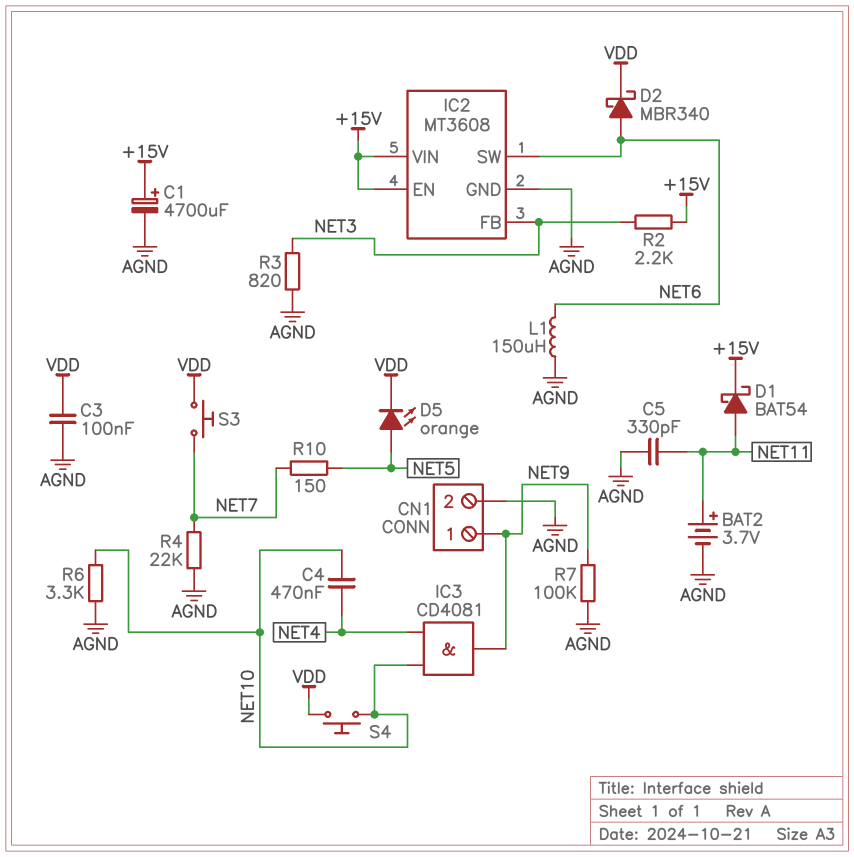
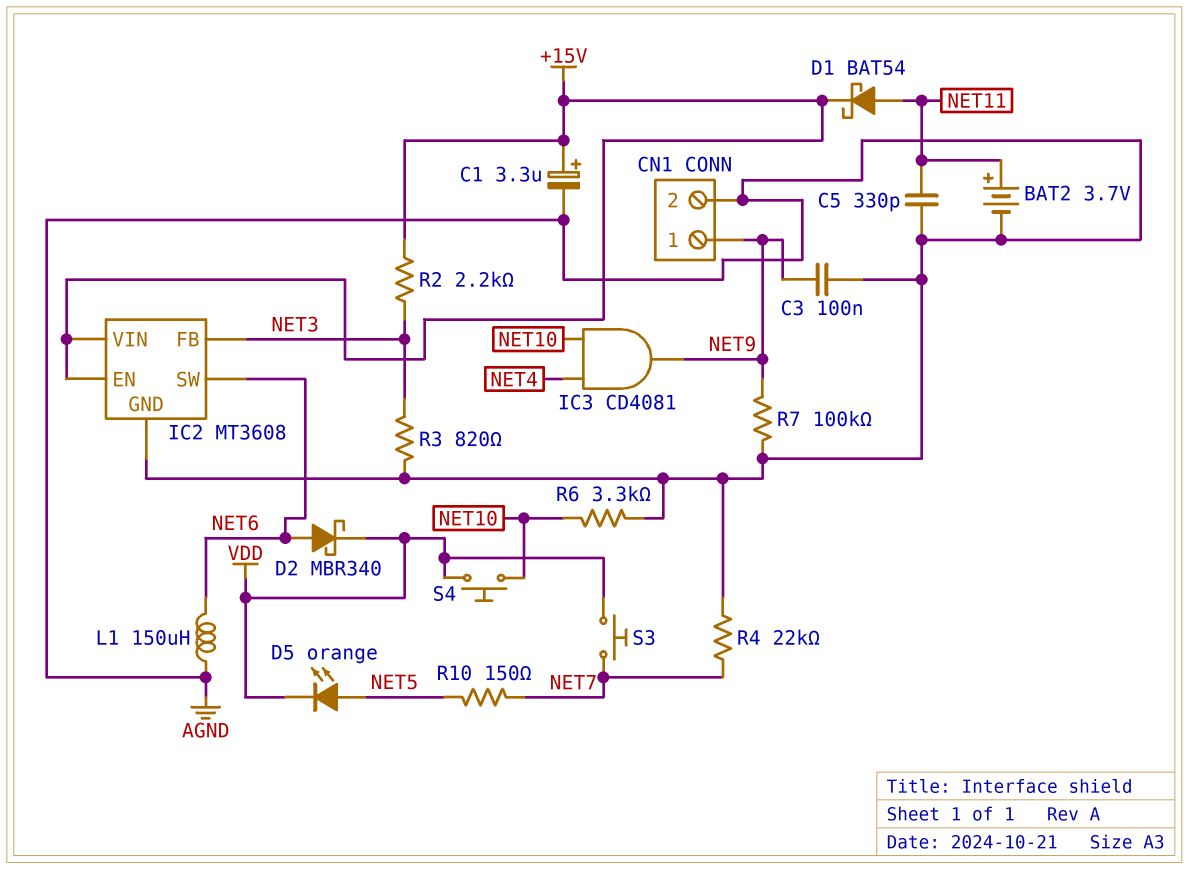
C1: 4700uF (plus +15V, minus AGND) -> 3.3uF (plus +15V, minus AGND)
C3: 100nF (AGND, VDD) -> 100nF (AGND, NET9)
C4: 470nF (NET4, NET10) -> none

